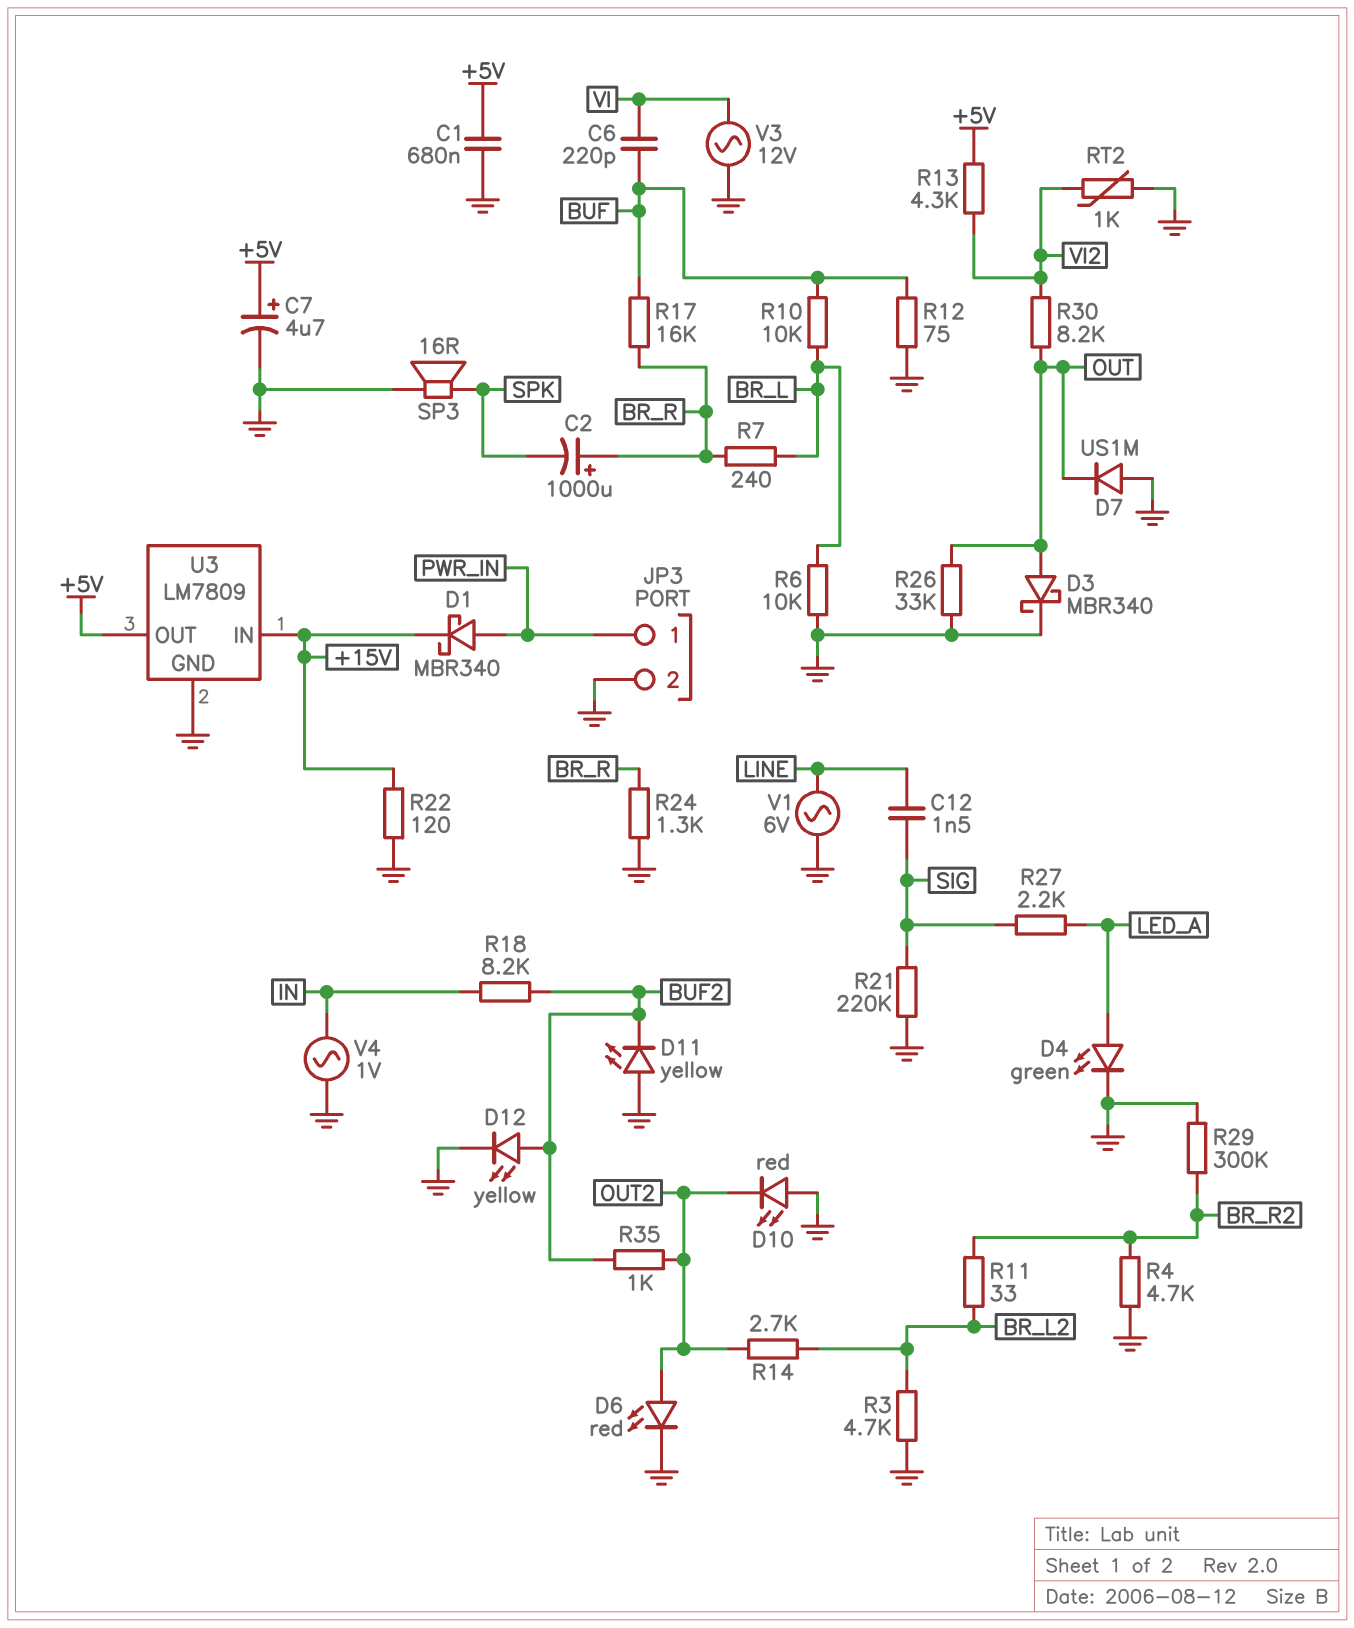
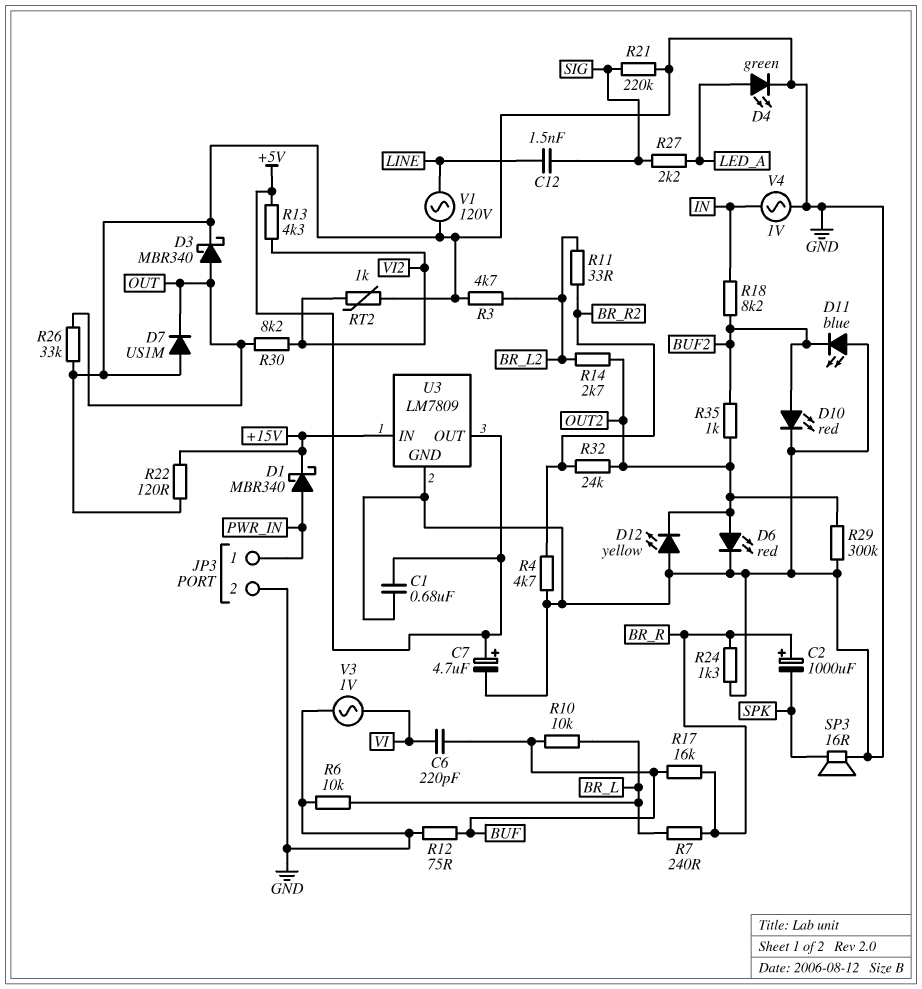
D10: LED red (A GND, K OUT2) -> LED red (A BUF2, K GND)
D11: LED yellow (A GND, K BUF2) -> LED blue (A GND, K BUF2)
D12: LED yellow (A BUF2, K GND) -> LED yellow (A GND, K OUT2)
R29: 300k (BR_R2, GND) -> 300k (GND, OUT2)
R32: none -> 24k (BR_R2, OUT2)
V1: AC 6V (GND, LINE) -> AC 120V (GND, LINE)
V3: AC 12V (GND, VI) -> AC 1V (GND, VI)

